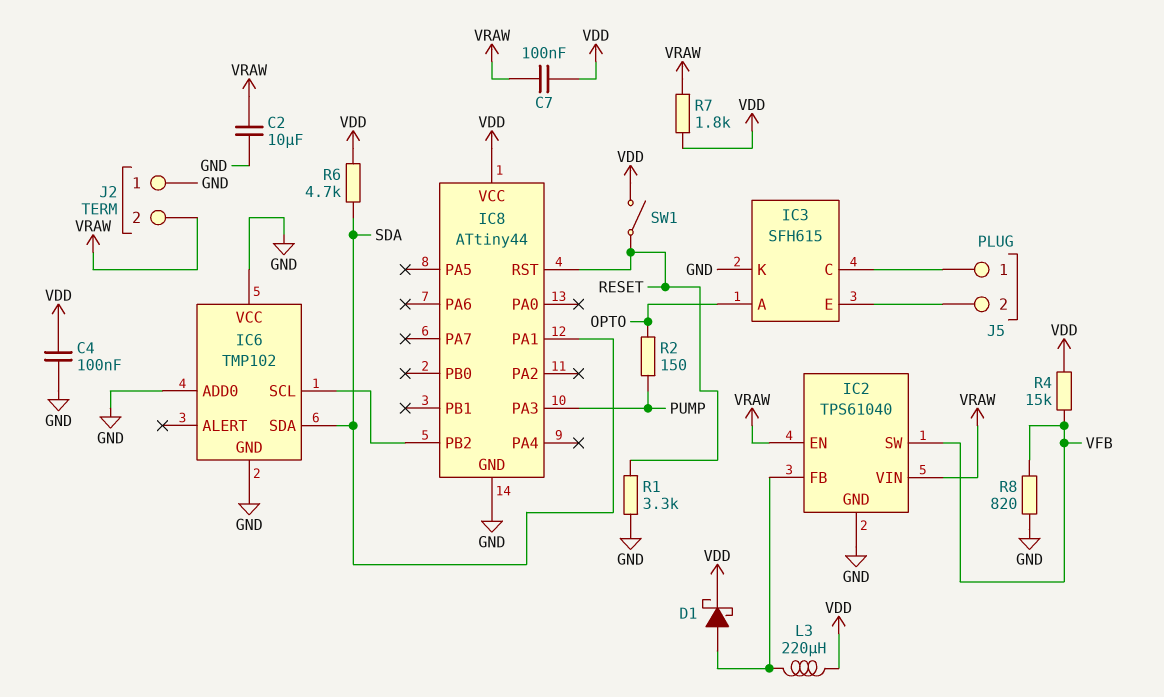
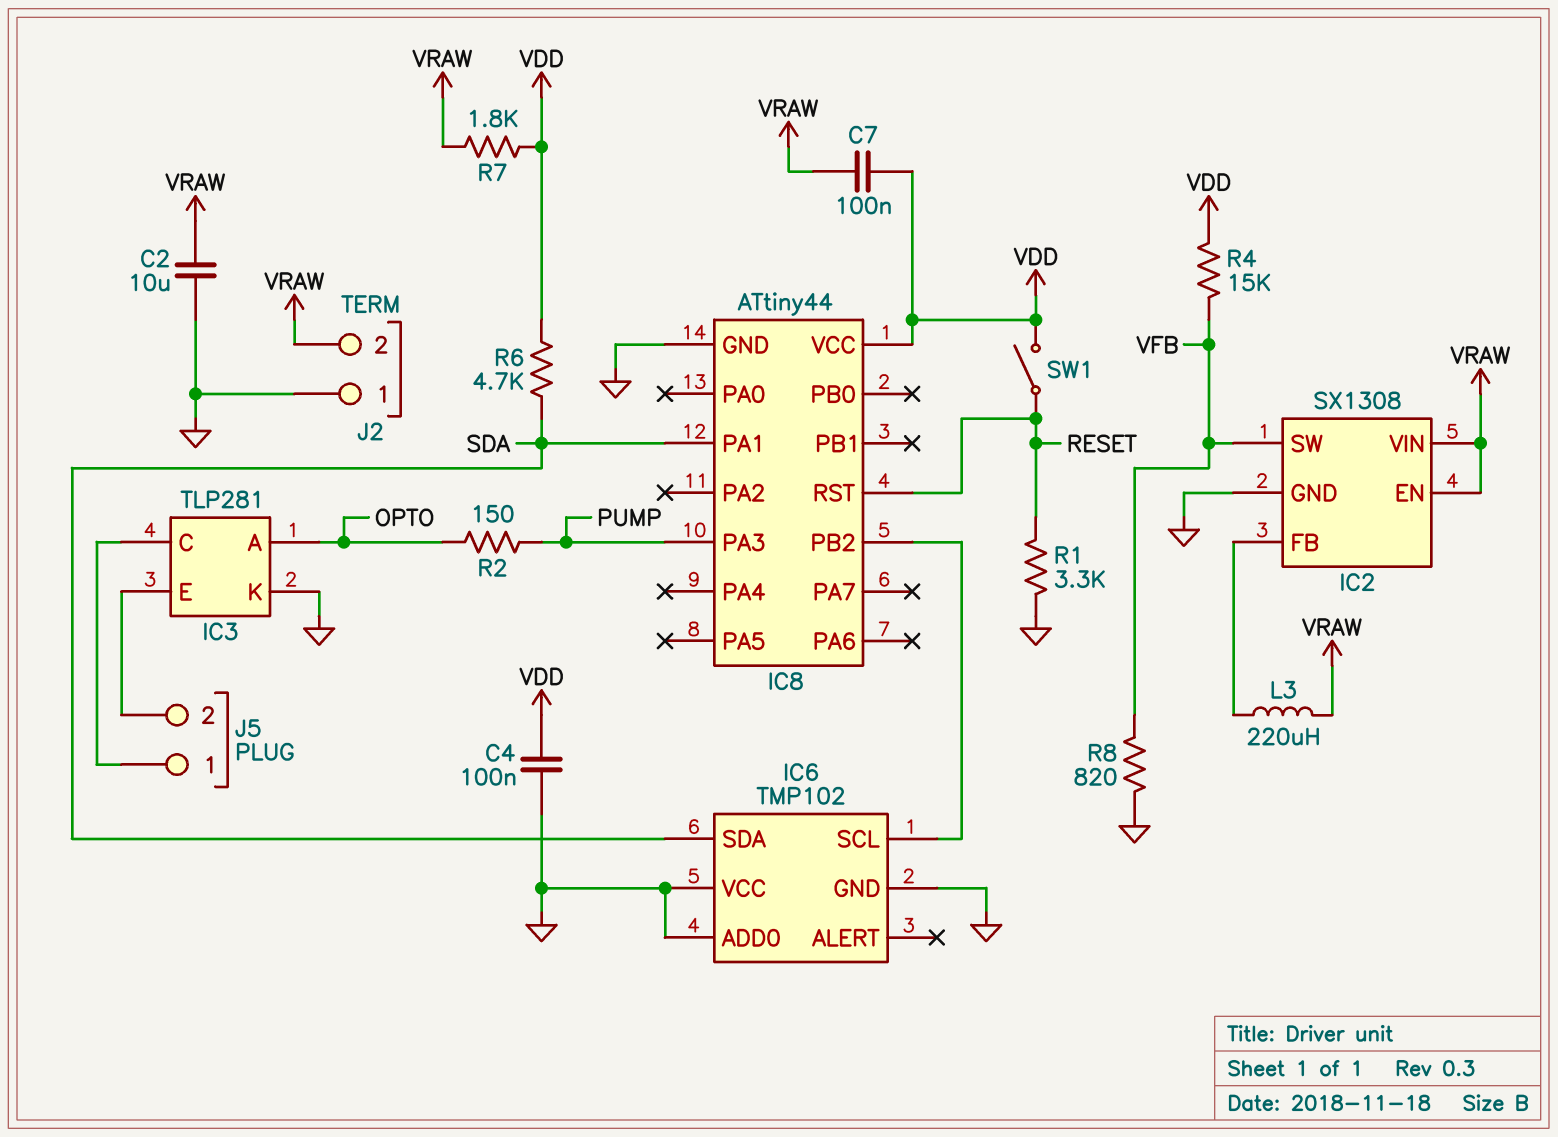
D1: schottky (A IC2/FB, K VDD) -> none
IC2: TPS61040 -> SX1308
IC3: SFH615 -> TLP281
L3: 220uH (IC2/FB, VDD) -> 220uH (IC2/FB, VRAW)

